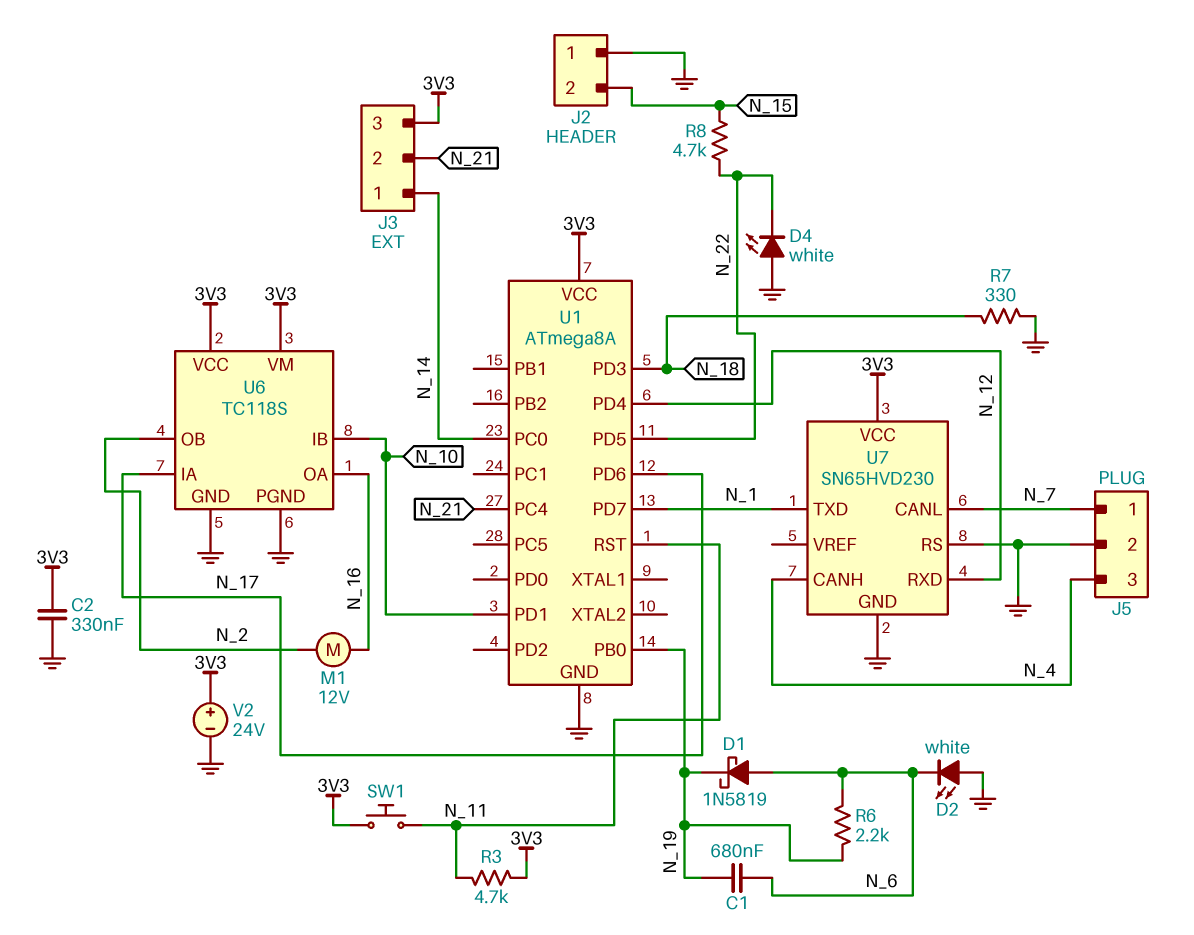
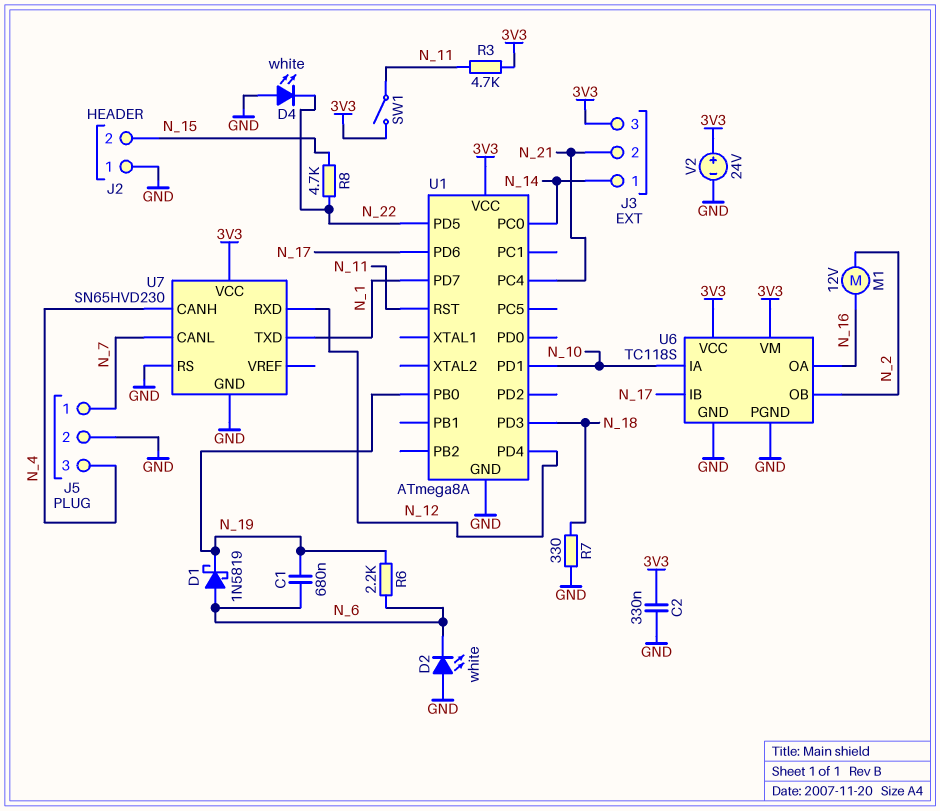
SW1: button (3V3, N_11) -> switch (3V3, N_11)
U6 pin IA: N_17 -> N_10
U6 pin IB: N_10 -> N_17

